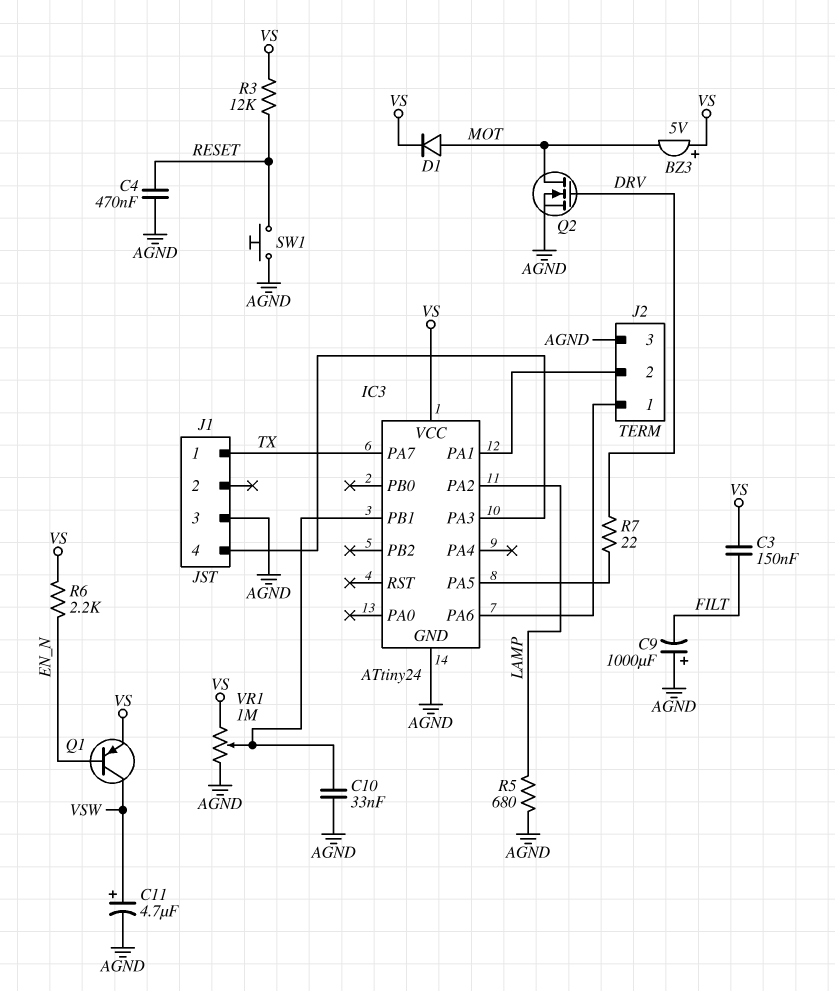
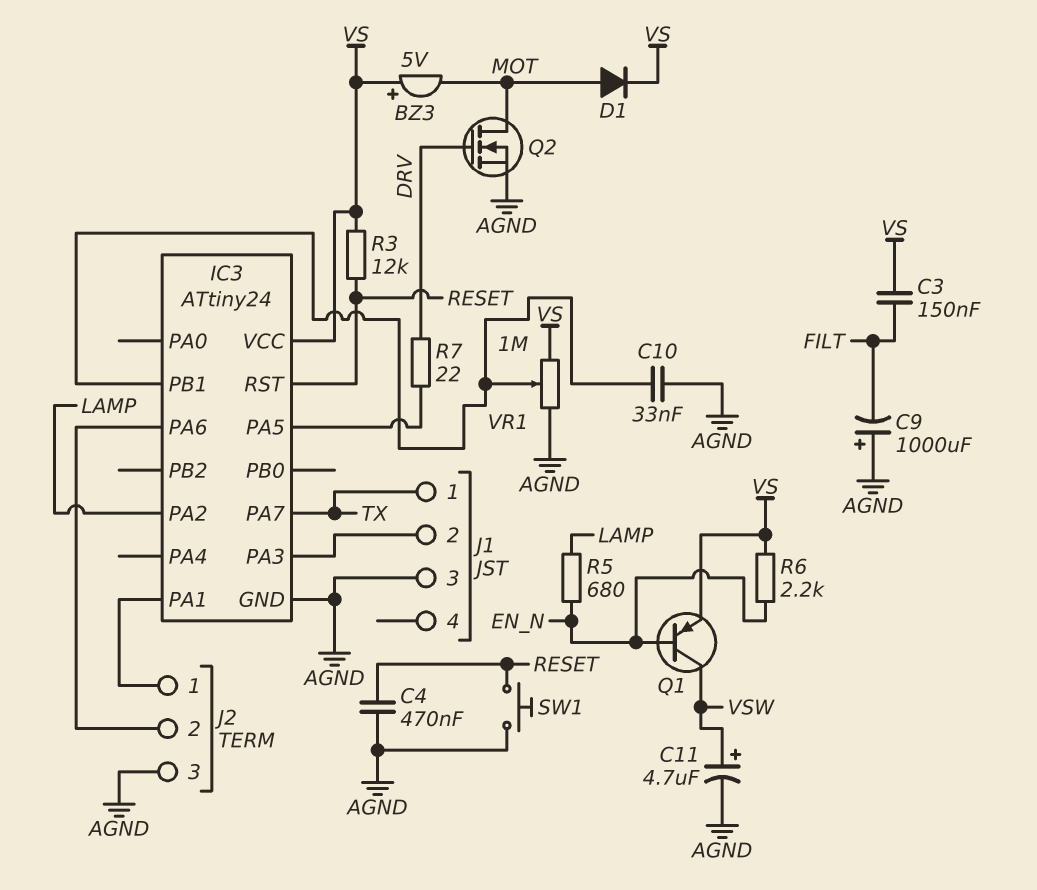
IC3 pin RST: none -> RESET
J1 pin 2: none -> IC3/PA3
J1 pin 4: IC3/PA3 -> none
J2 pin 1: IC3/PA6 -> IC3/PA1
J2 pin 2: IC3/PA1 -> IC3/PA6
R5: 680 (AGND, LAMP) -> 680 (EN_N, LAMP)

